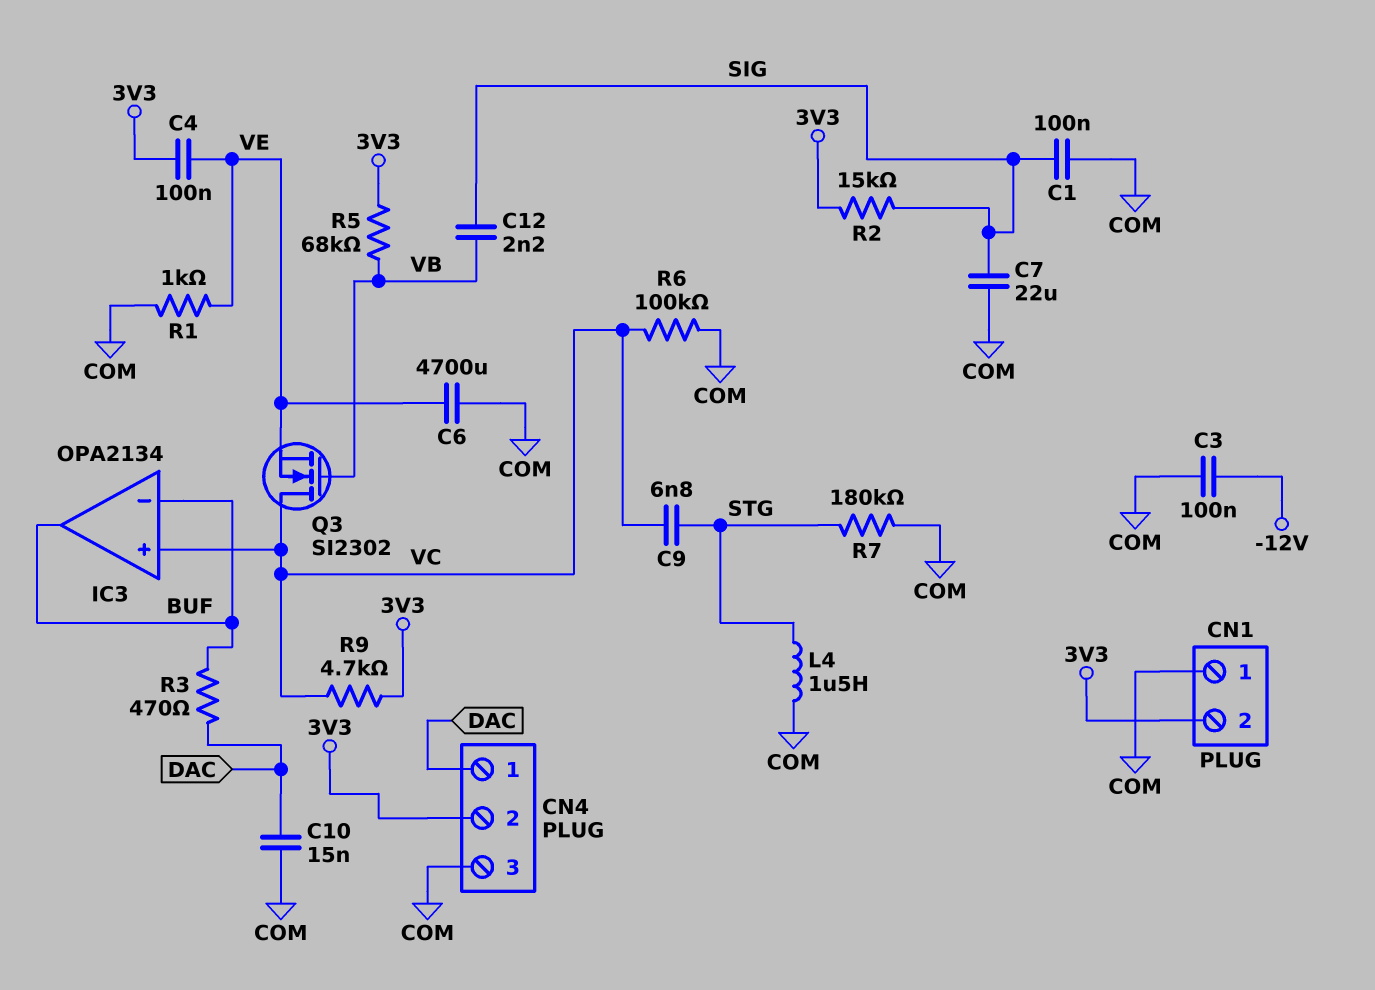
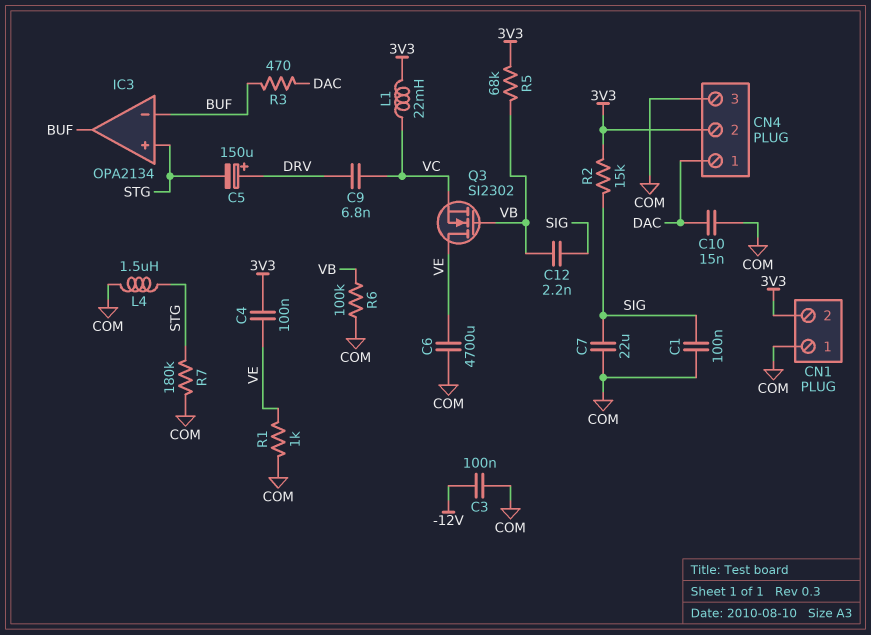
C5: none -> 150uF (plus DRV, minus STG)
C9: 6.8nF (STG, VC) -> 6.8nF (DRV, VC)
IC3 pin in+: VC -> STG
L1: none -> 22mH (3V3, VC)
Q3: NMOS SI2302 (G VB, D VC, S VE) -> NMOS SI2302 (G VB, D VE, S VC)
R6: 100k (COM, VC) -> 100k (COM, VB)
R9: 4.7k (3V3, VC) -> none

